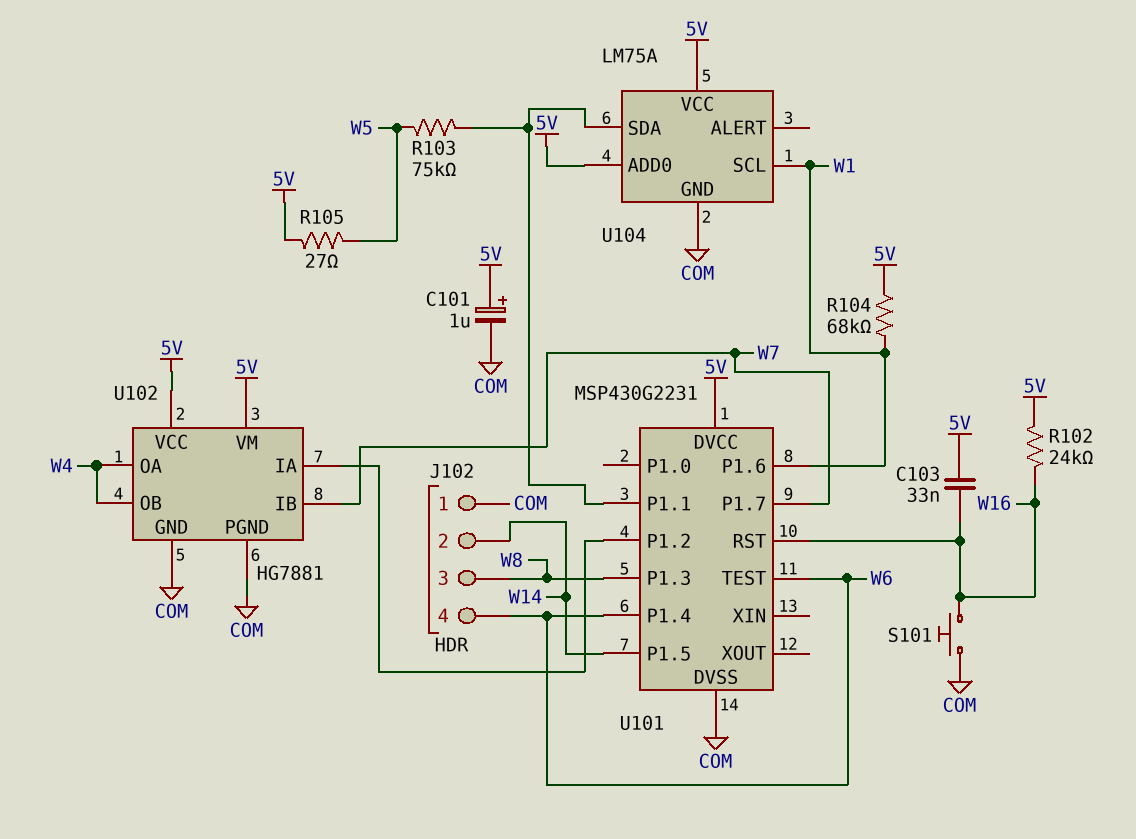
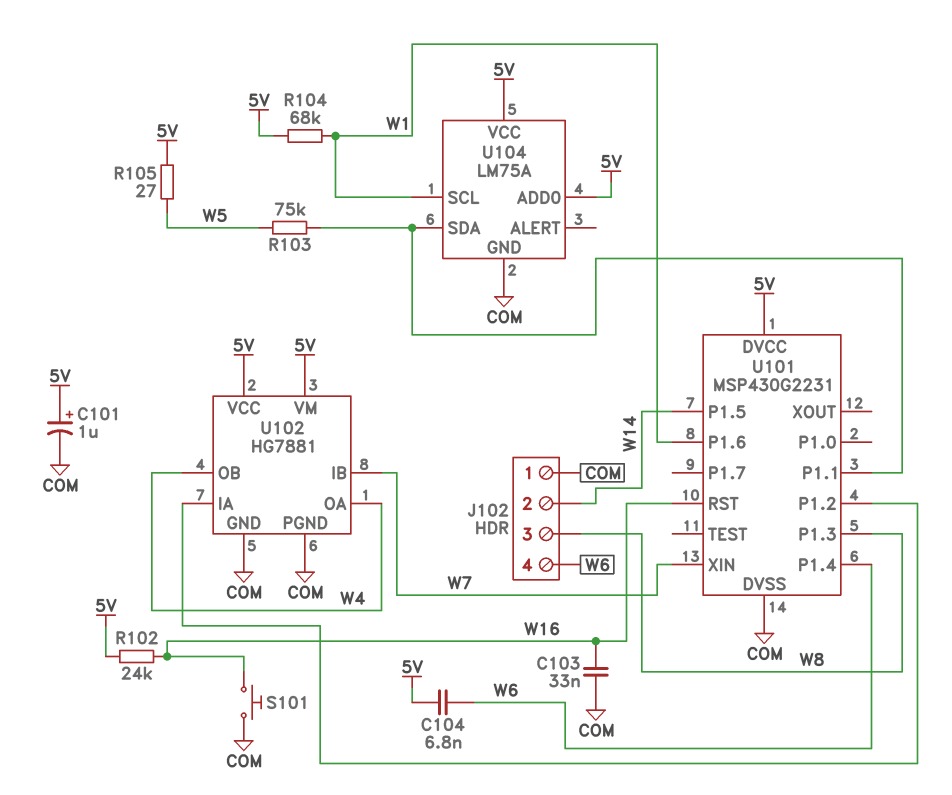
C103: 33nF (5V, W16) -> 33nF (COM, W16)
C104: none -> 6.8nF (5V, W6)
U101 pin P1.7: W7 -> none
U101 pin TEST: W6 -> none
U101 pin XIN: none -> W7

